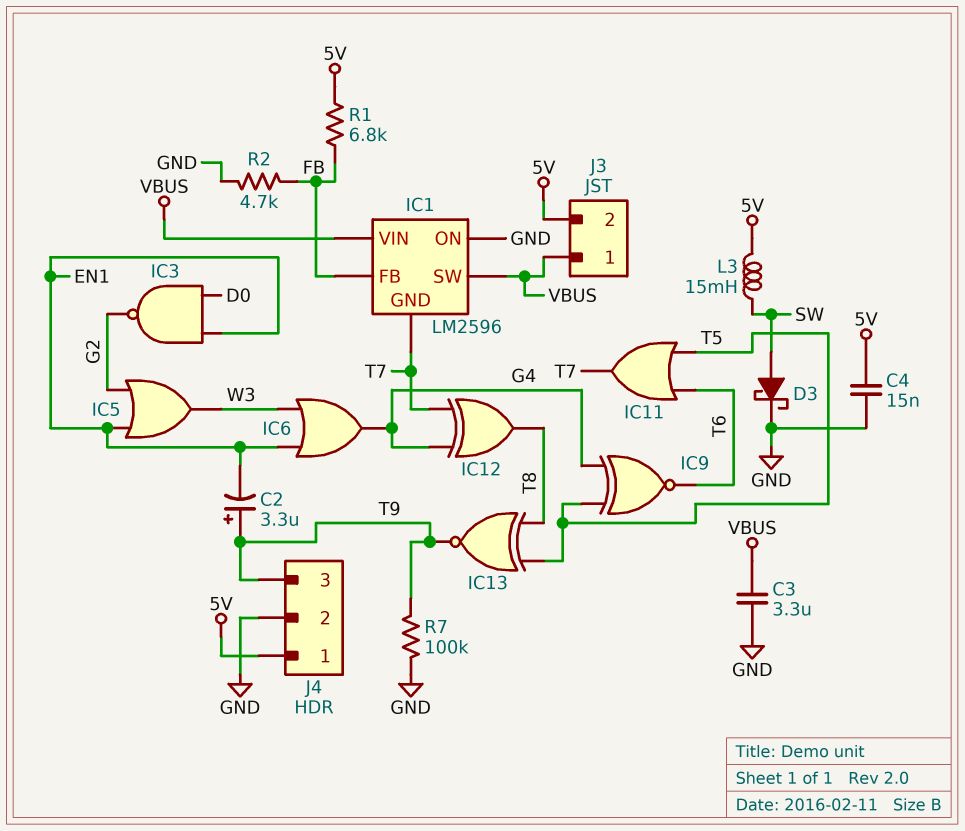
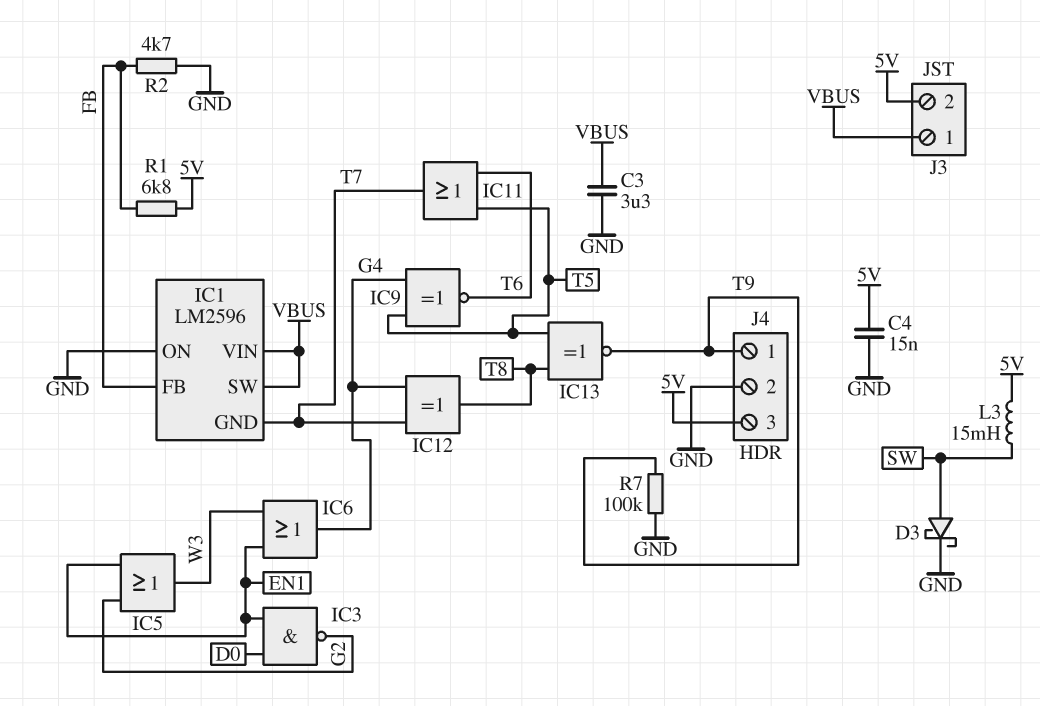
C2: 3.3uF (plus T9, minus EN1) -> none
J4 pin 1: 5V -> T9
J4 pin 3: T9 -> 5V

